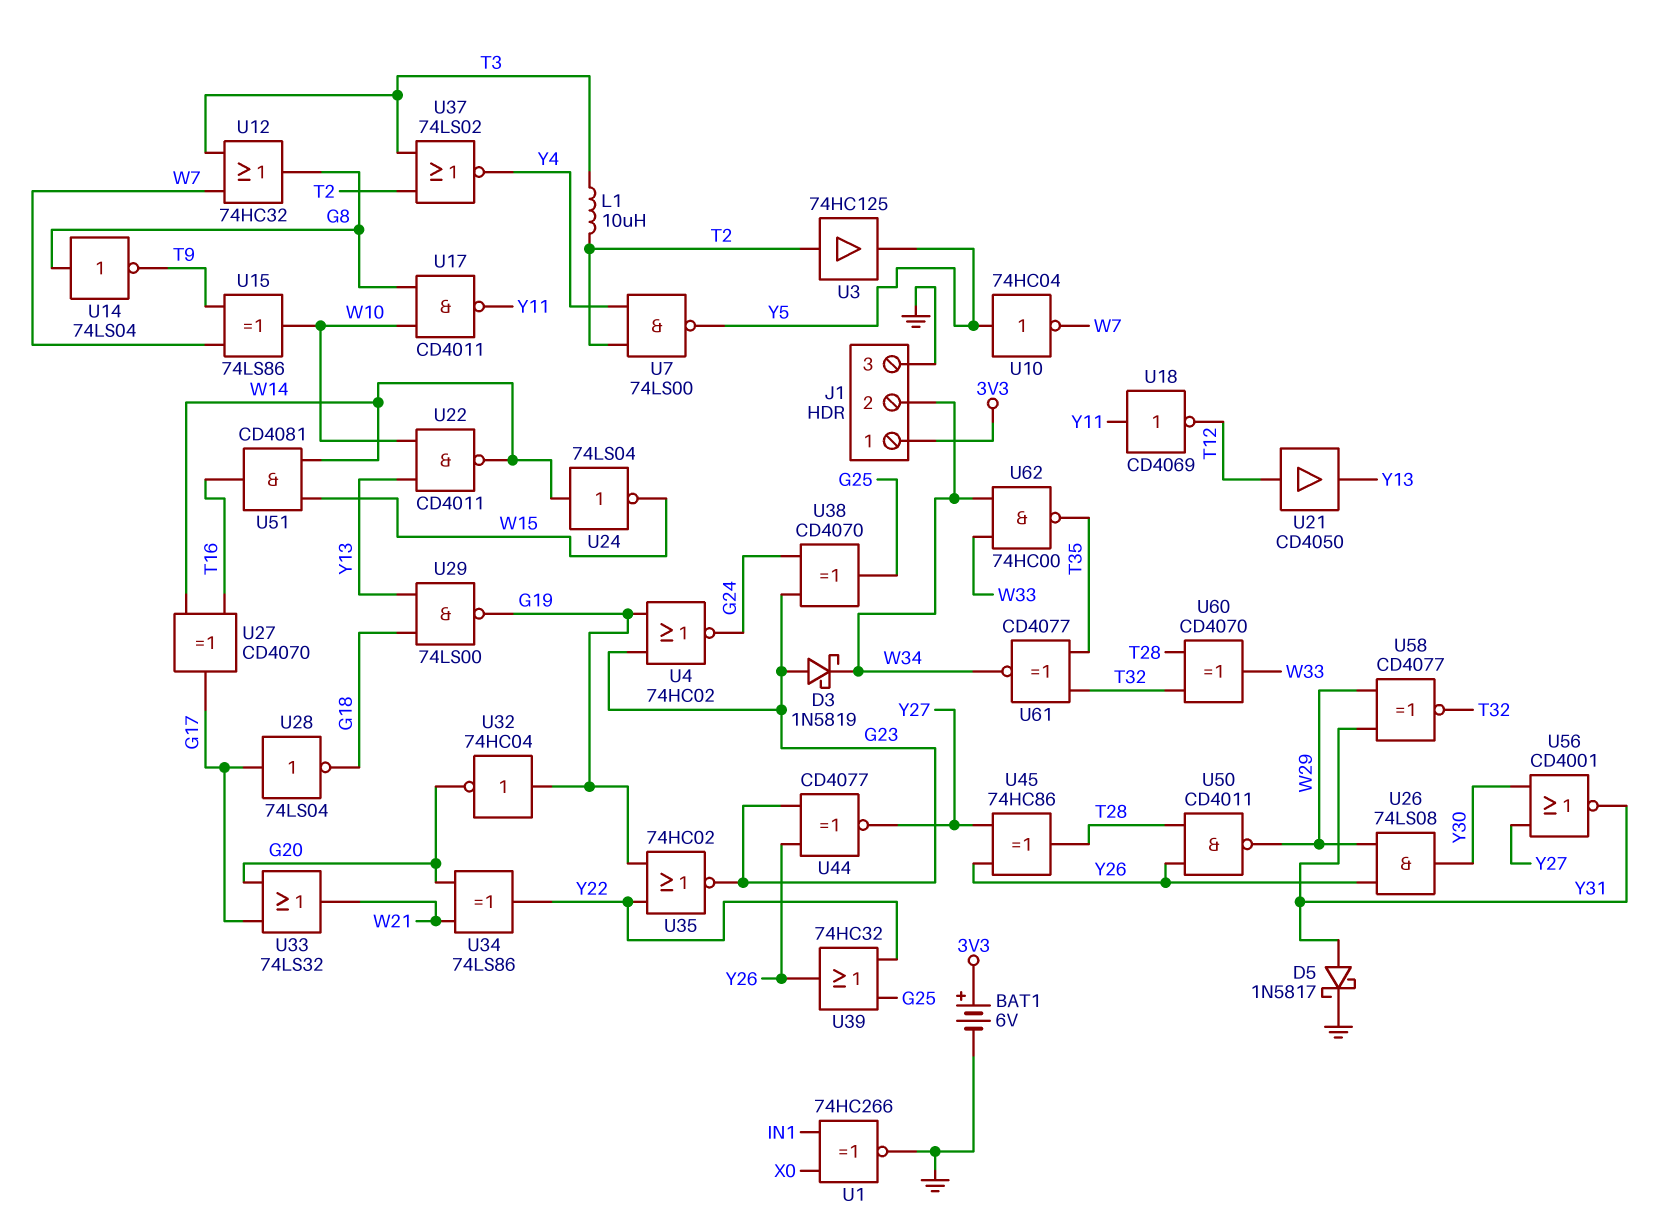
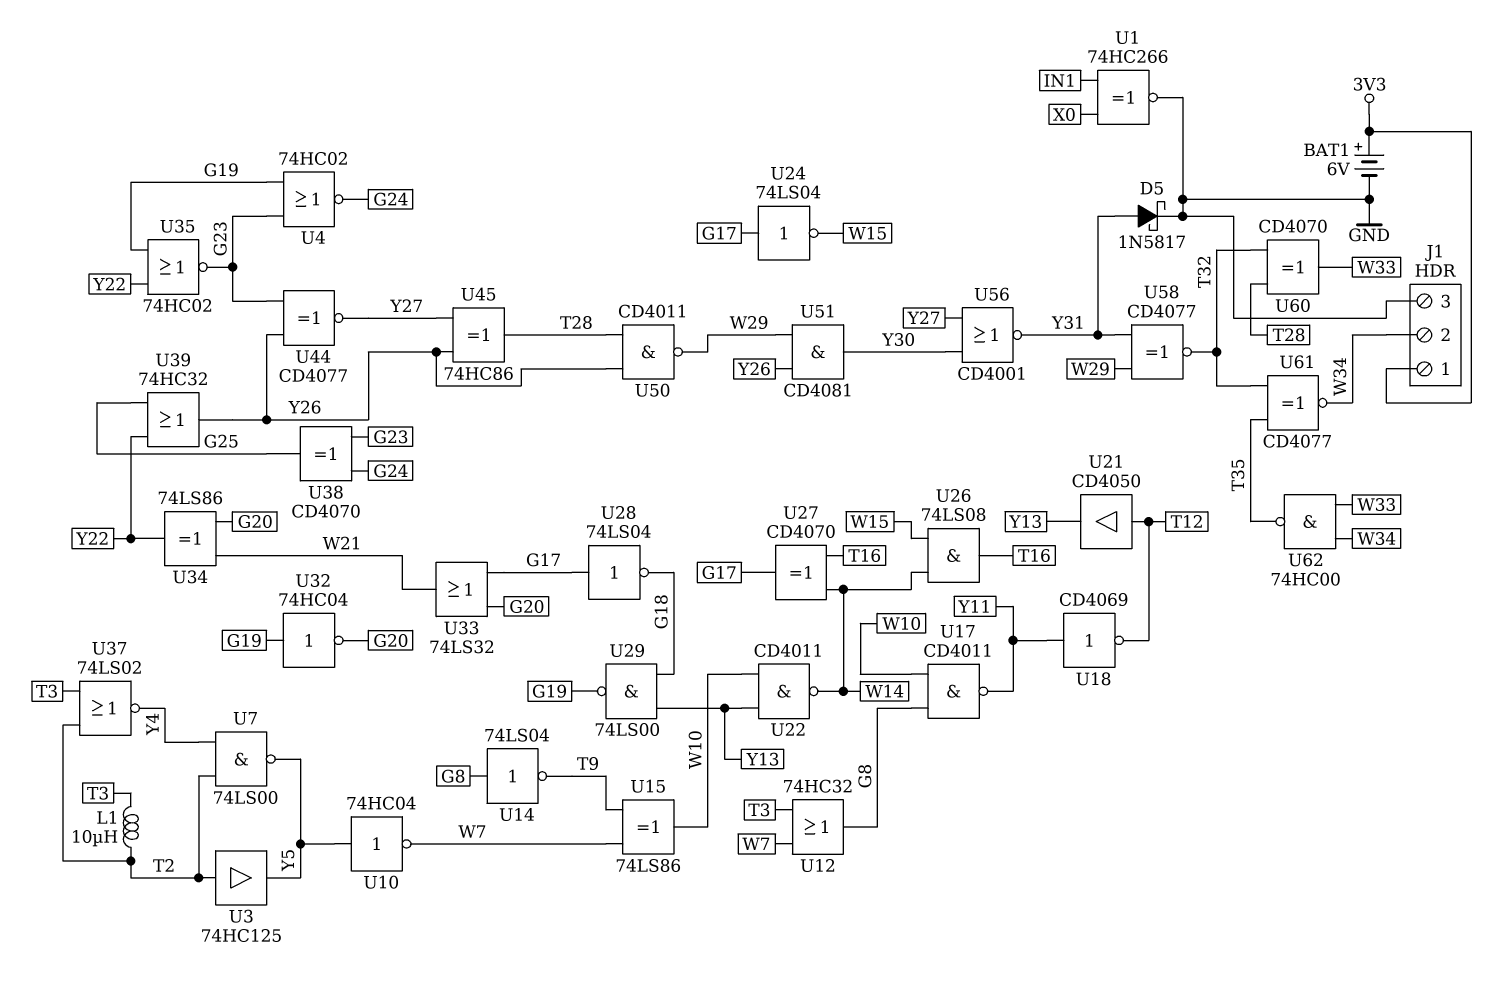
D3: schottky 1N5819 (A G23, K W34) -> none
U24: NOT 74LS04 (in W14, out W15) -> NOT 74LS04 (in G17, out W15)
U26: AND 74LS08 (in W29, in Y26, out Y30) -> AND 74LS08 (in W14, in W15, out T16)
U51: AND CD4081 (in W14, in W15, out T16) -> AND CD4081 (in W29, in Y26, out Y30)

